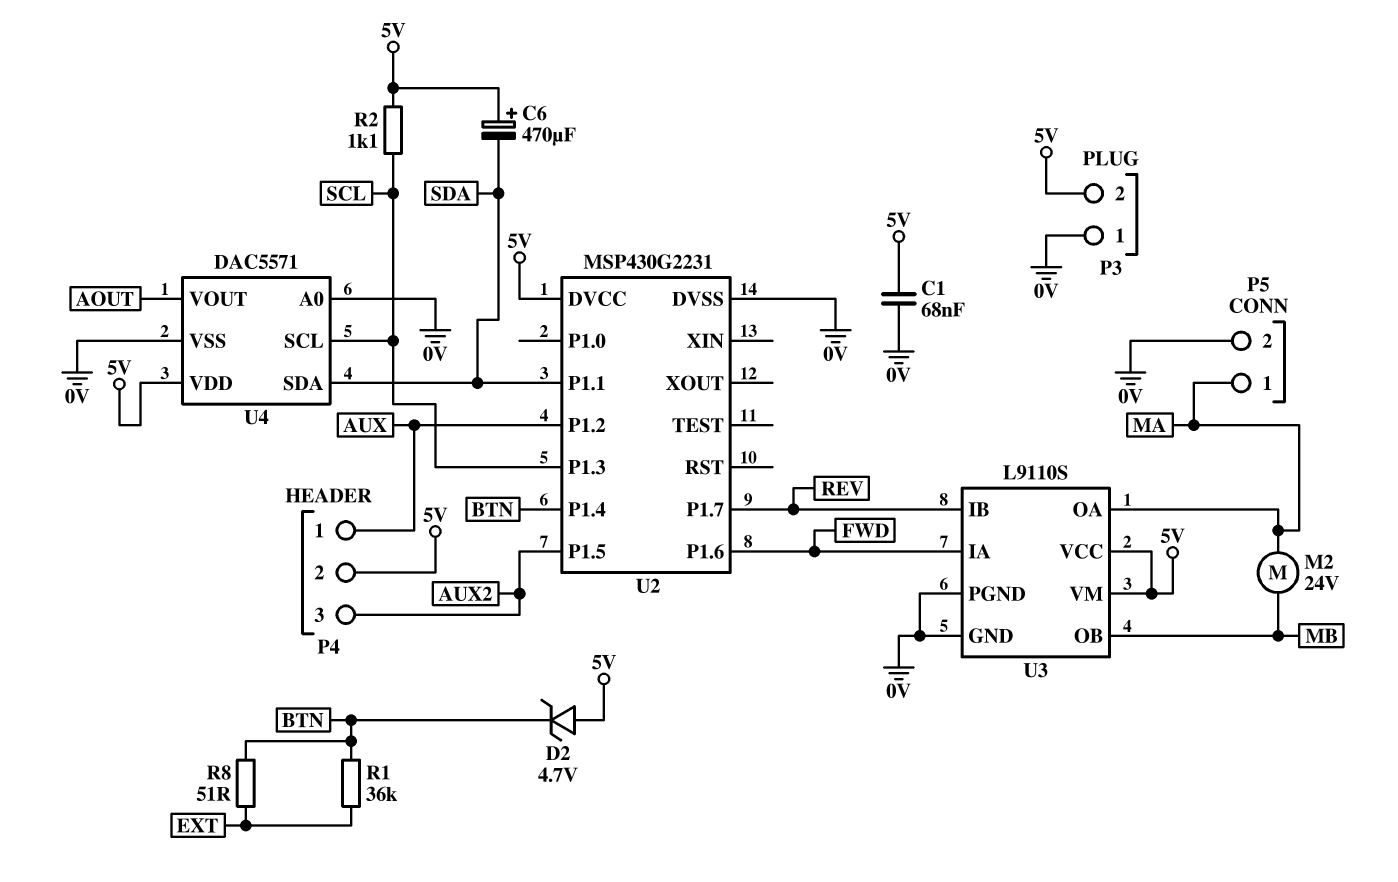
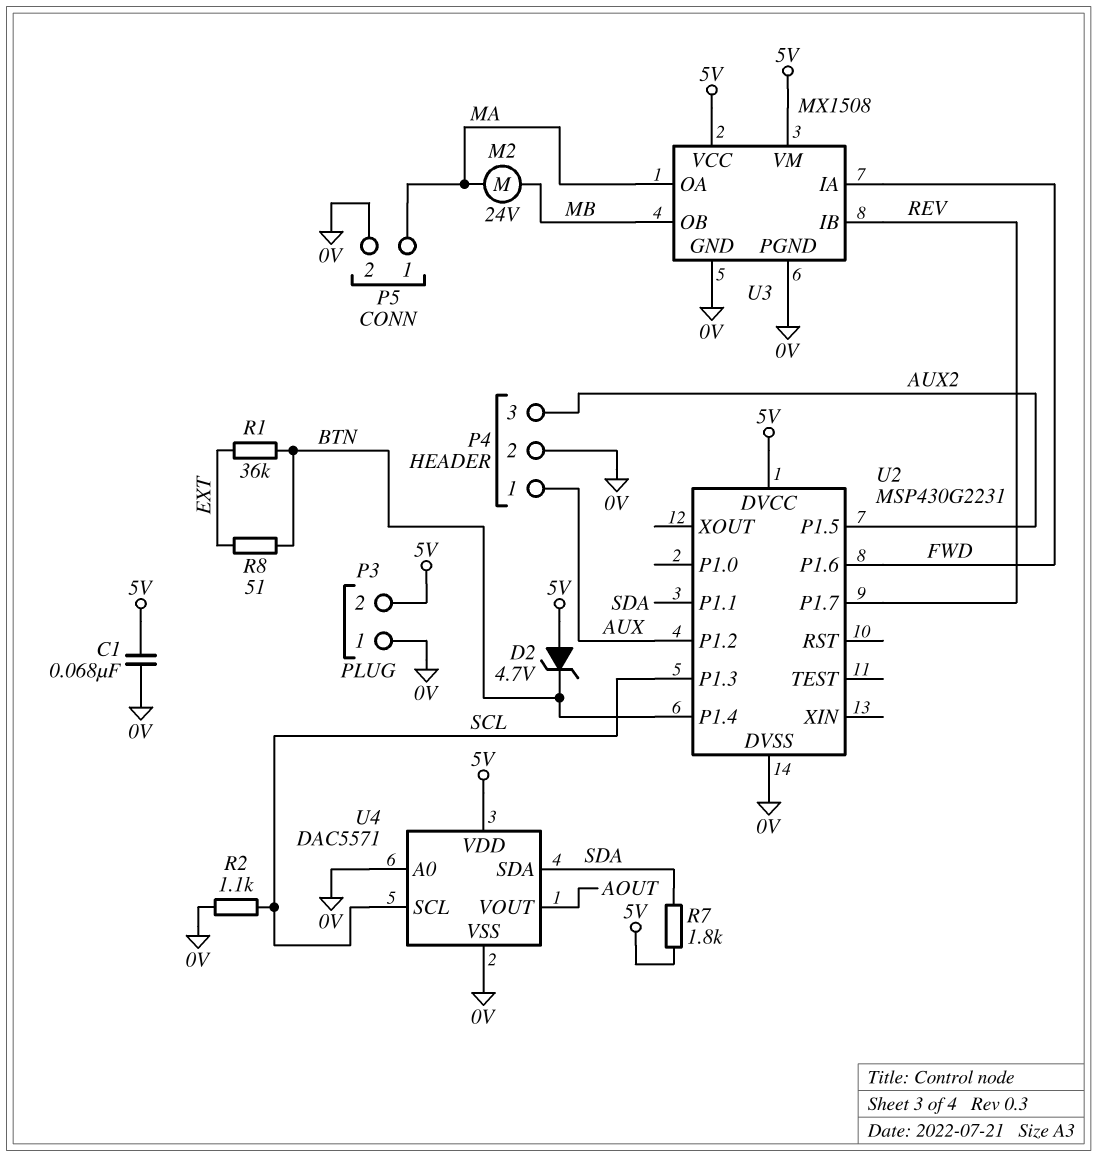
C6: 470uF (plus 5V, minus SDA) -> none
P4 pin 2: 5V -> 0V
R2: 1.1k (5V, SCL) -> 1.1k (0V, SCL)
R7: none -> 1.8k (5V, SDA)
U3: L9110S -> MX1508

